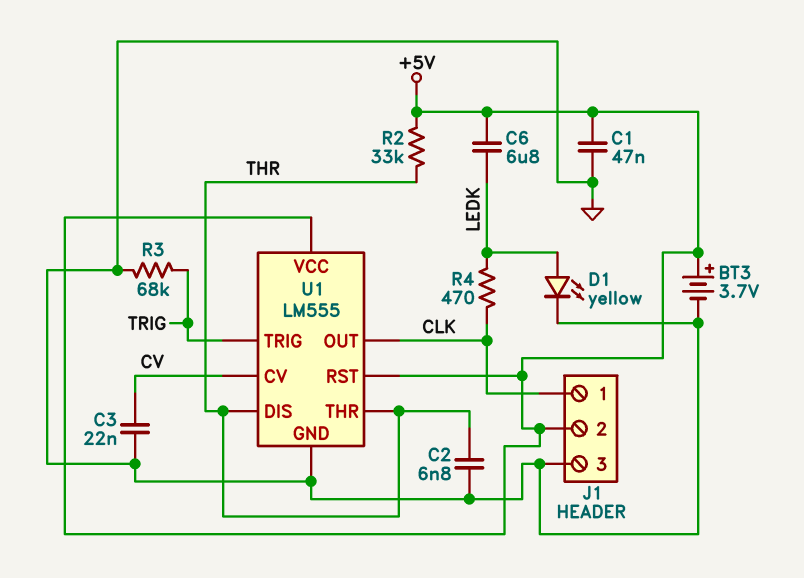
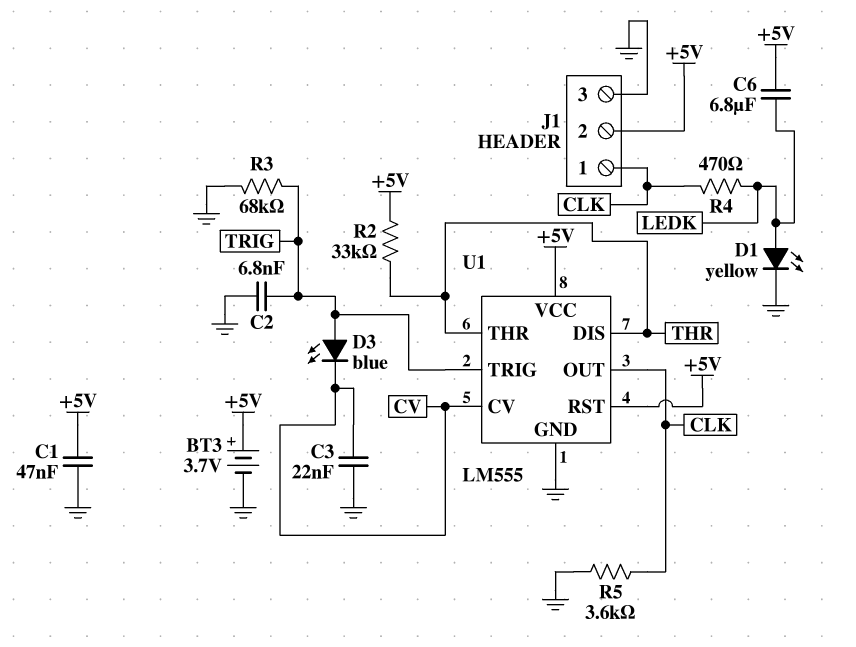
C2: 6.8nF (GND, THR) -> 6.8nF (GND, TRIG)
D3: none -> LED blue (A TRIG, K CV)
R5: none -> 3.6k (CLK, GND)

